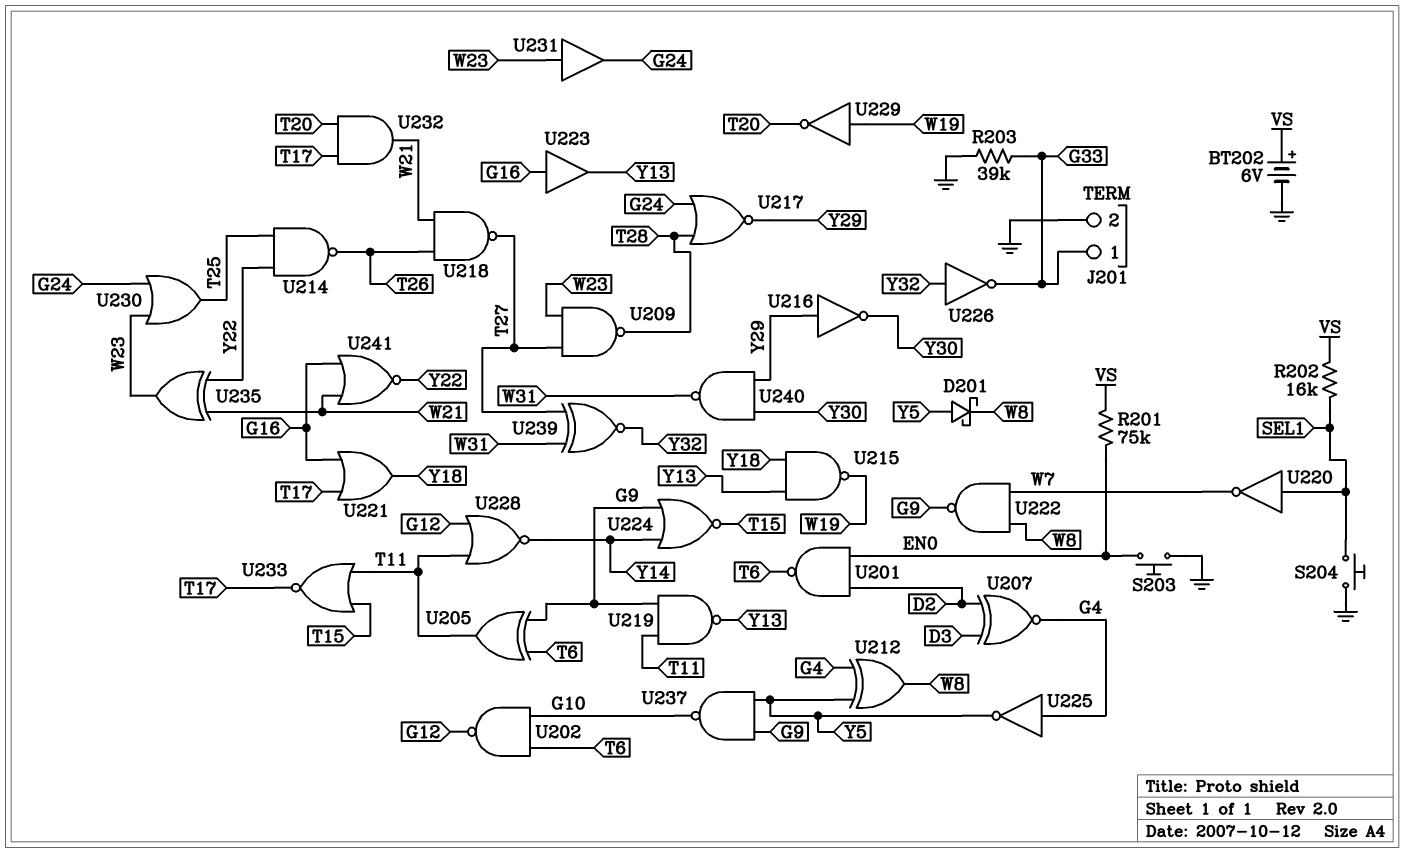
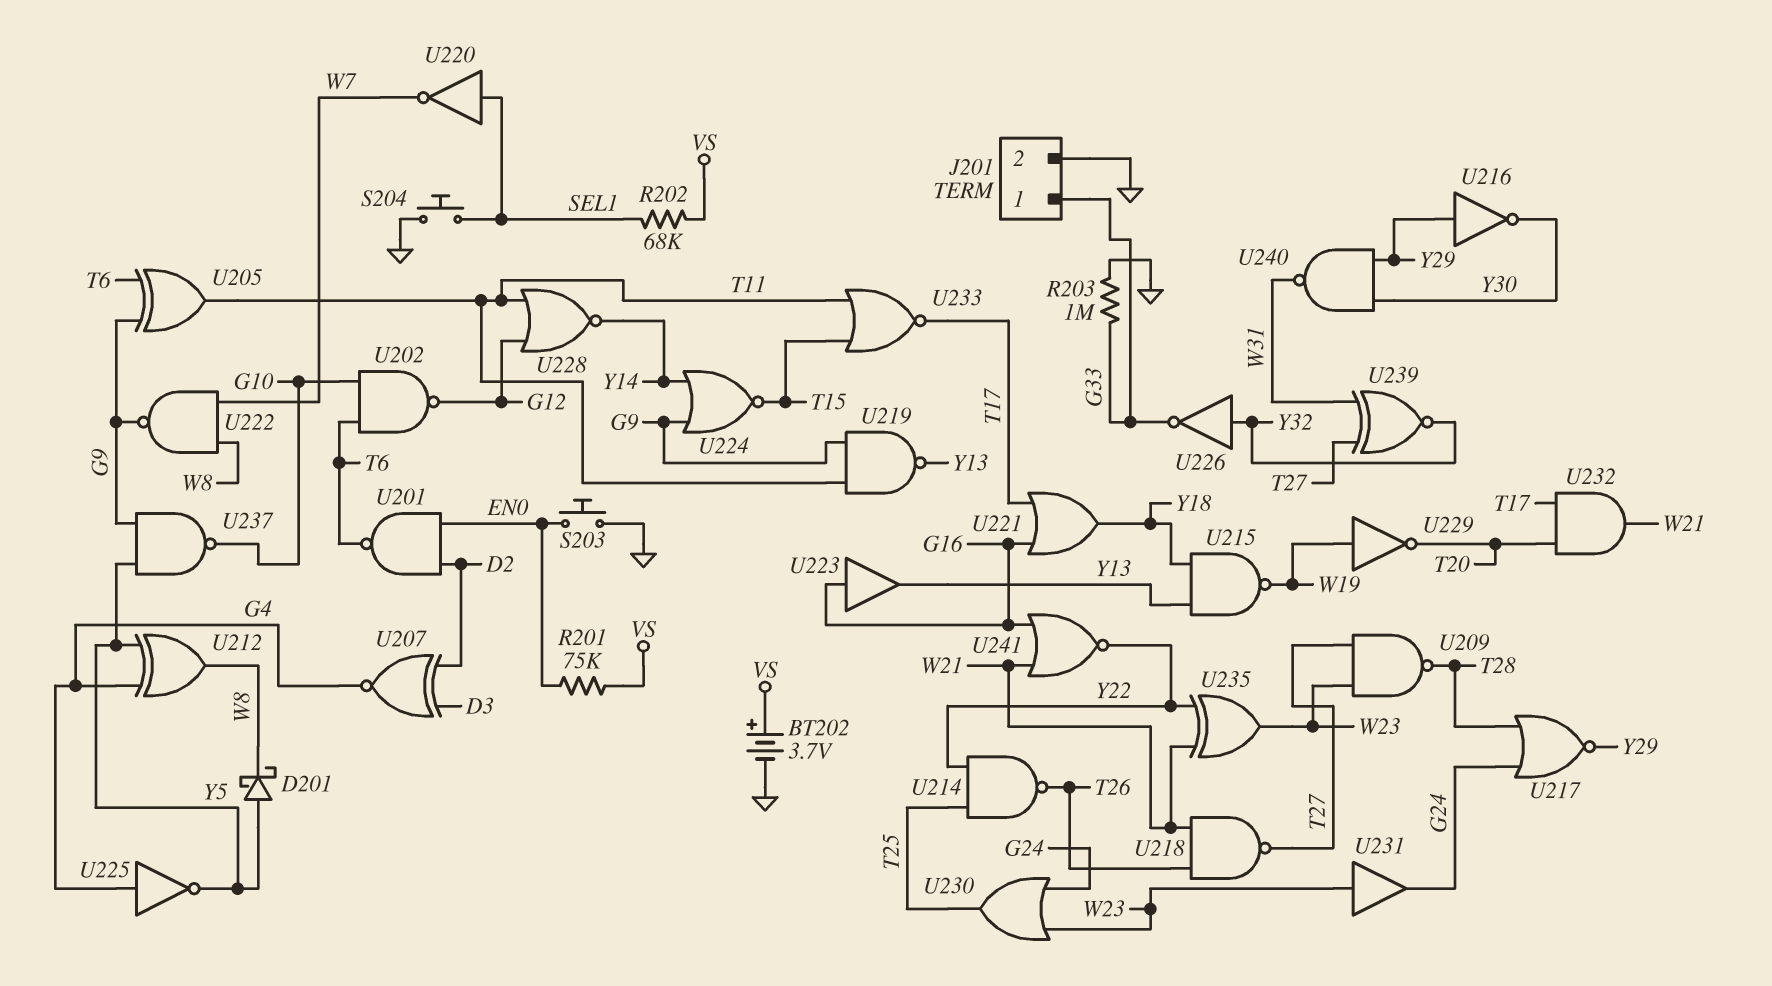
BT202: 6V (plus VS, minus GND) -> 3.7V (plus VS, minus GND)
R202: 16k (SEL1, VS) -> 68k (SEL1, VS)
R203: 39k (G33, GND) -> 1M (G33, GND)

